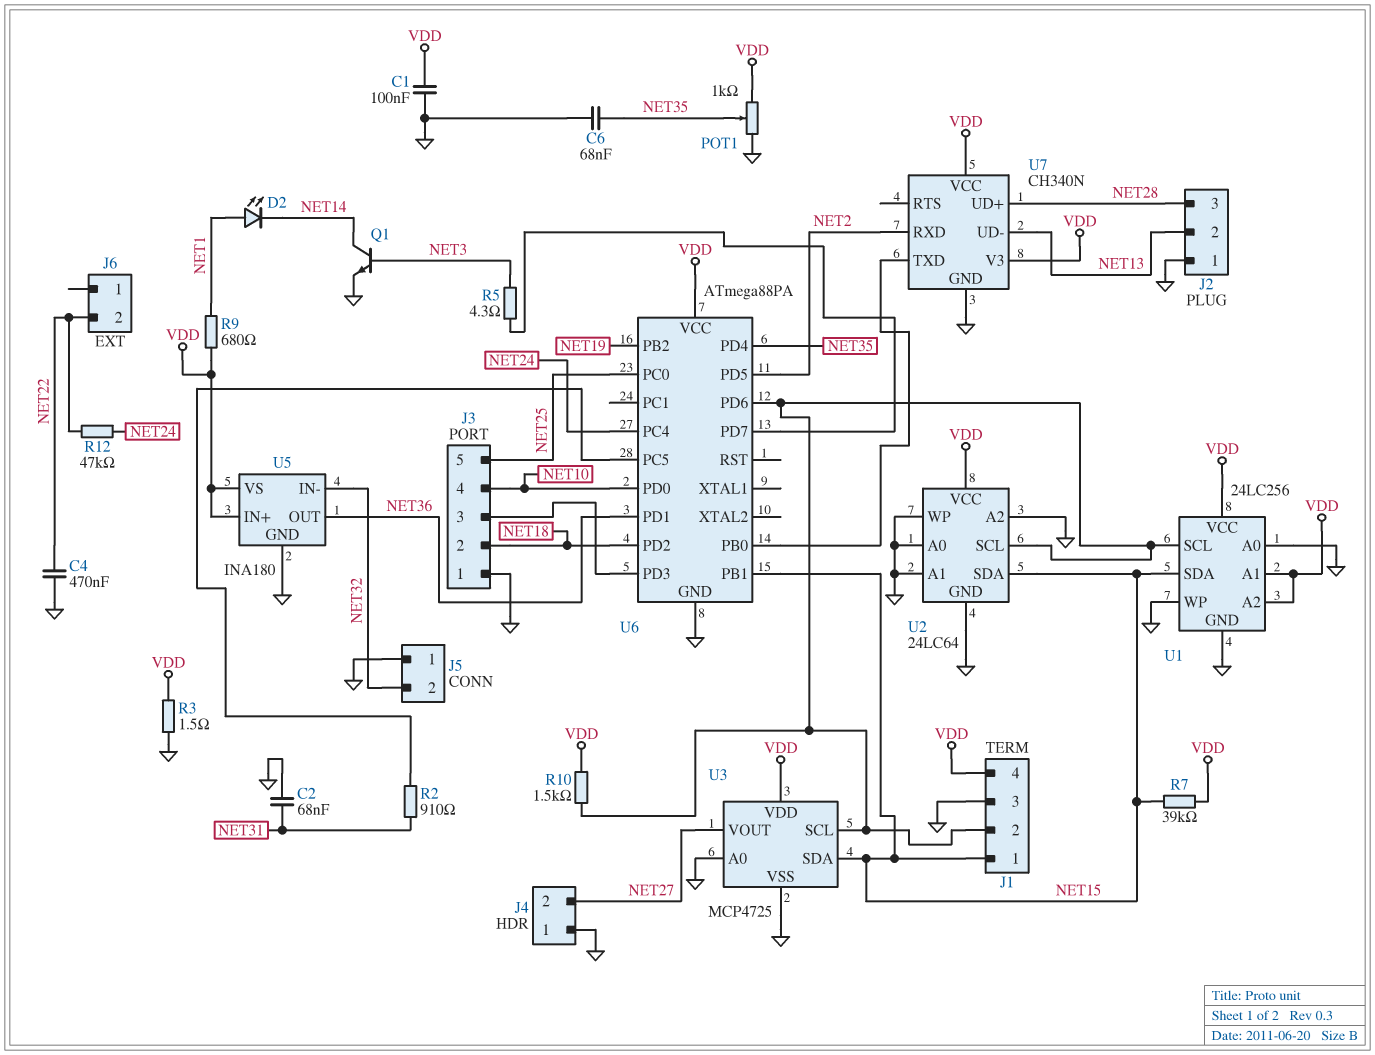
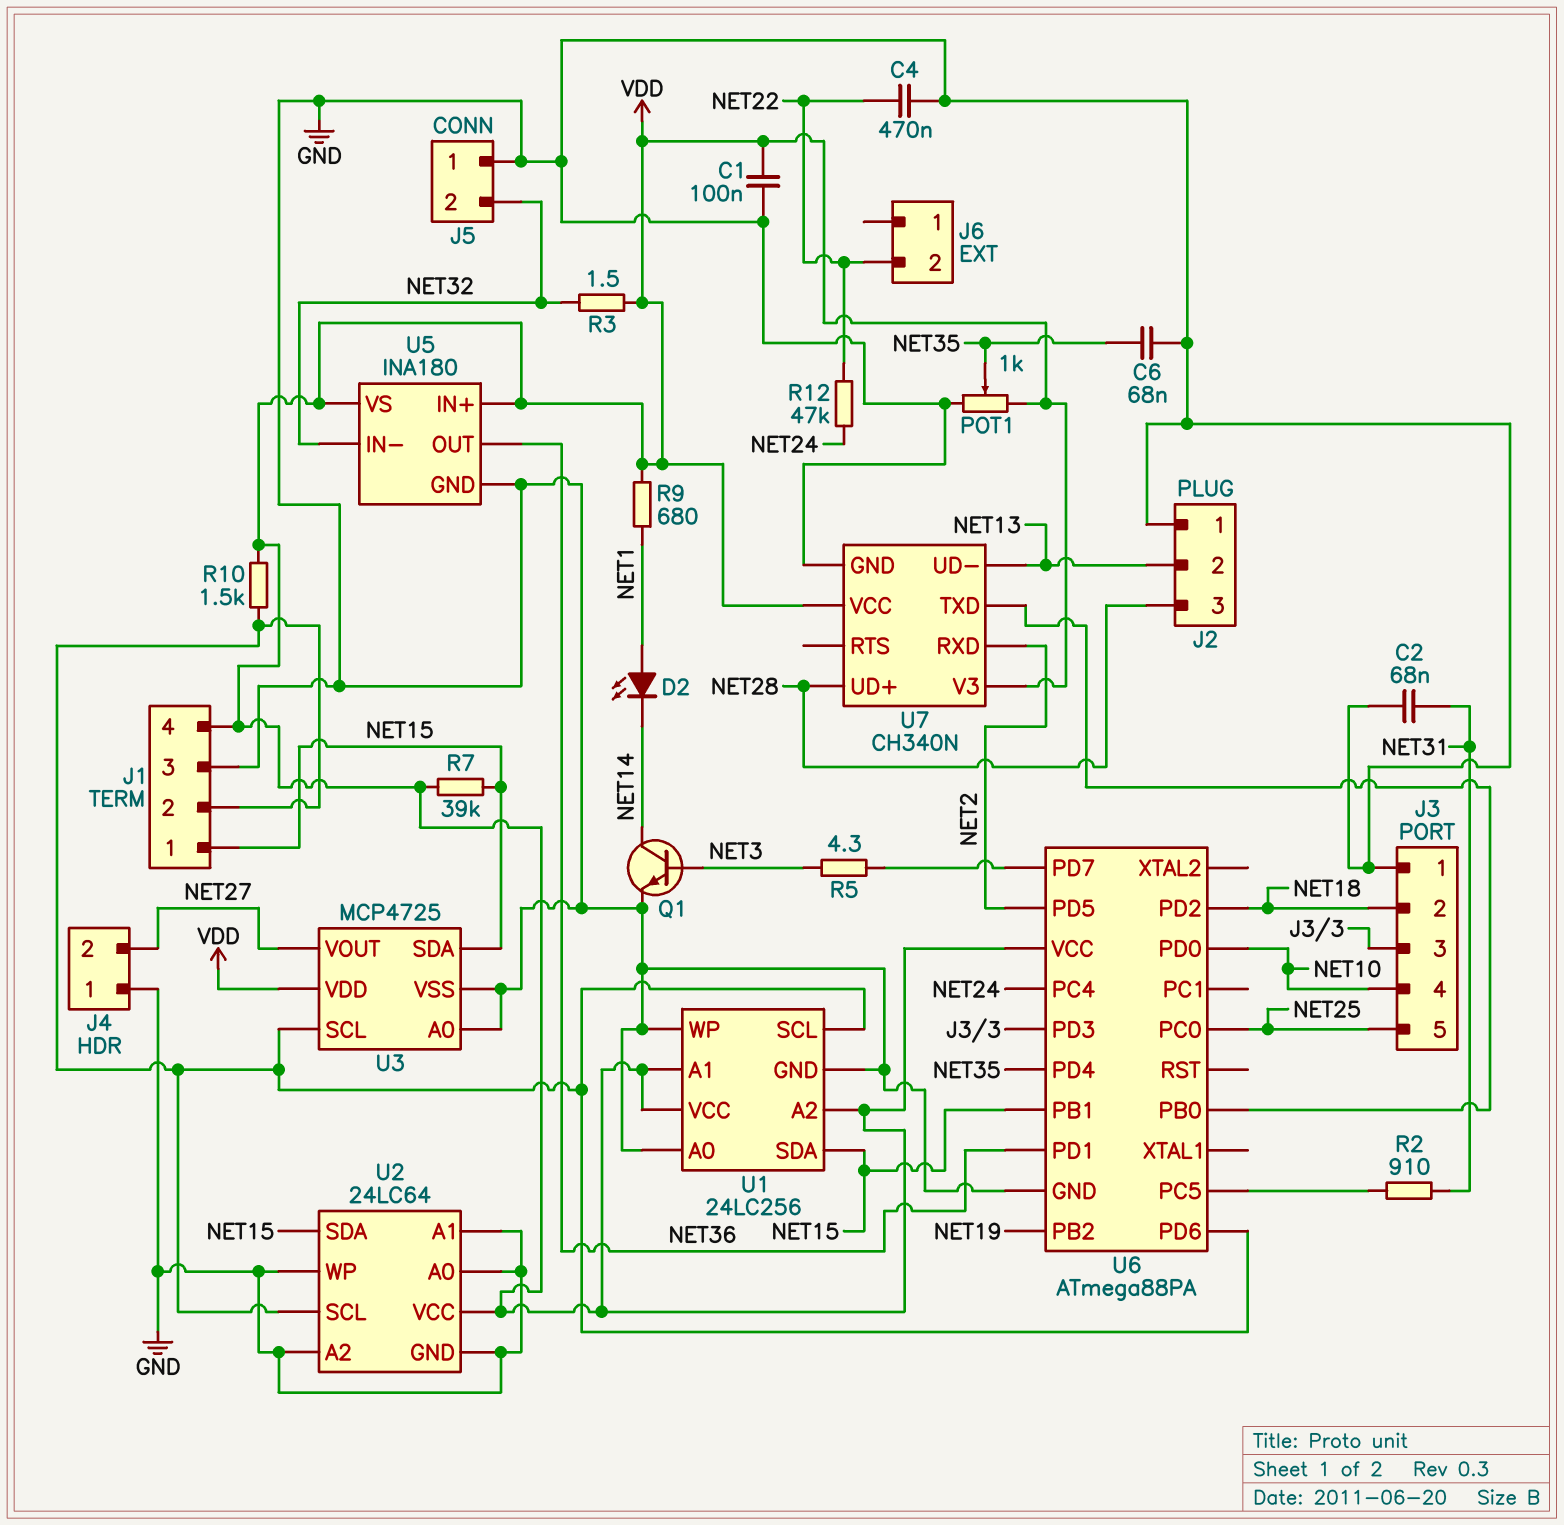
R3: 1.5 (GND, VDD) -> 1.5 (NET32, VDD)

